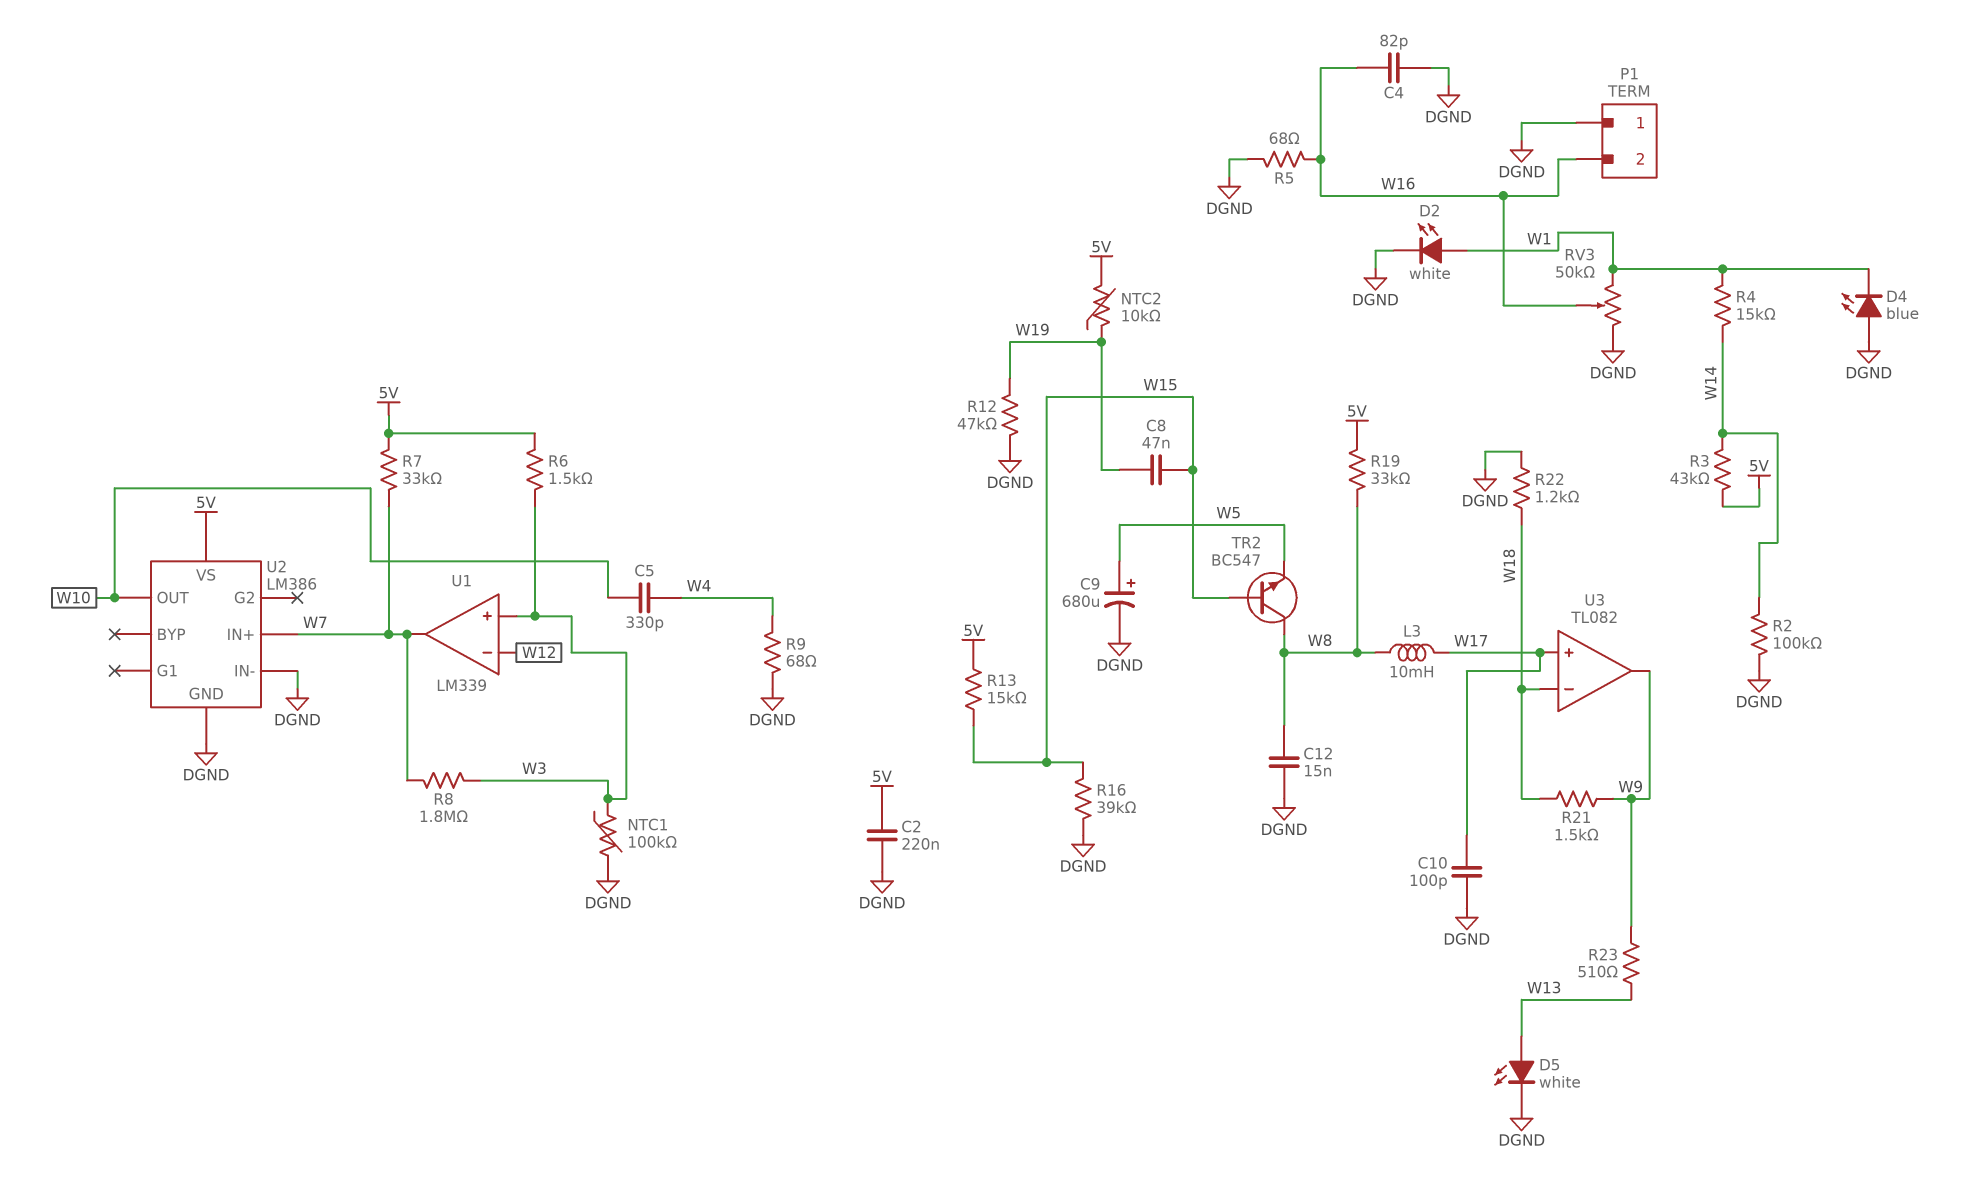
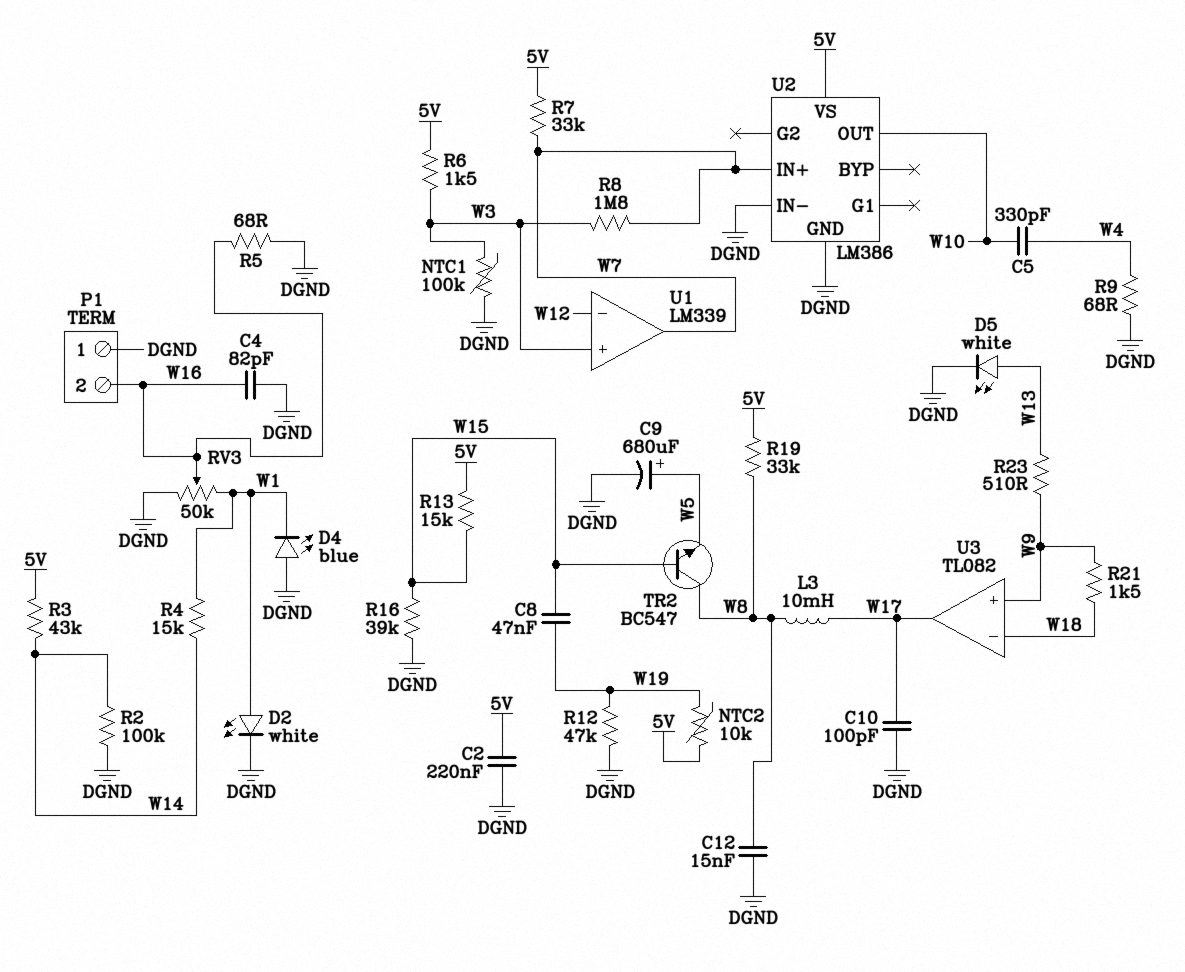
R22: 1.2k (DGND, W18) -> none
U3 pin in+: W17 -> W9
U3 pin out: W9 -> W17

